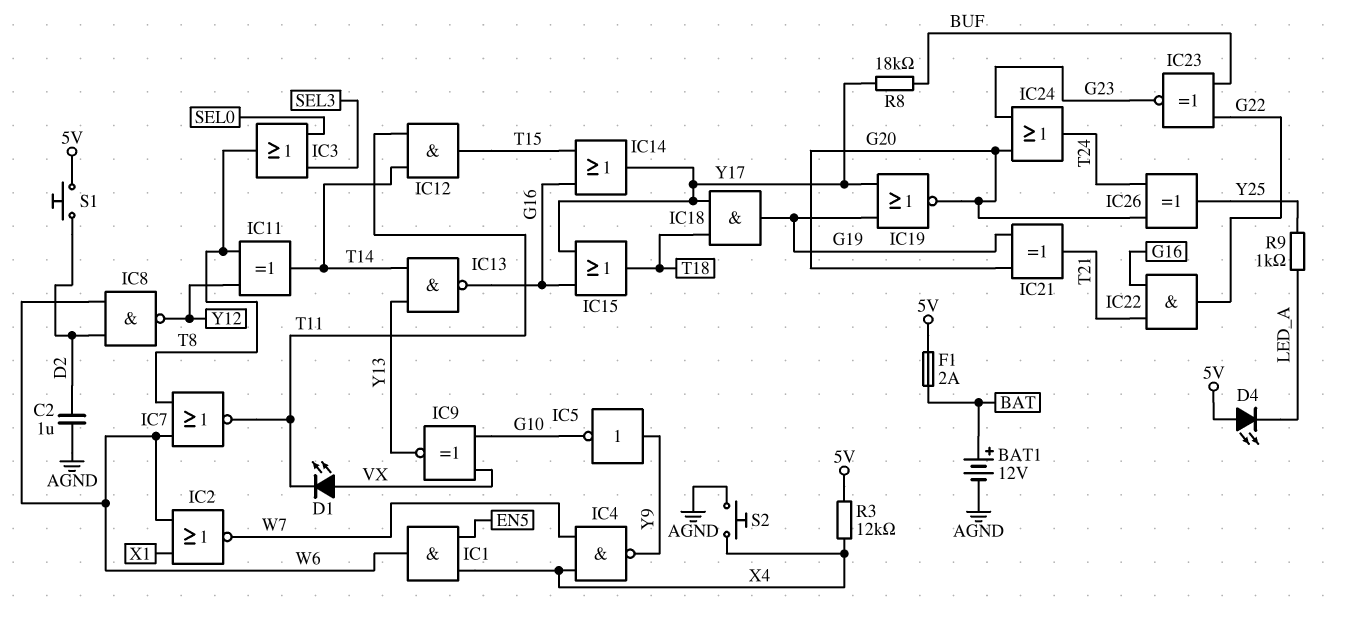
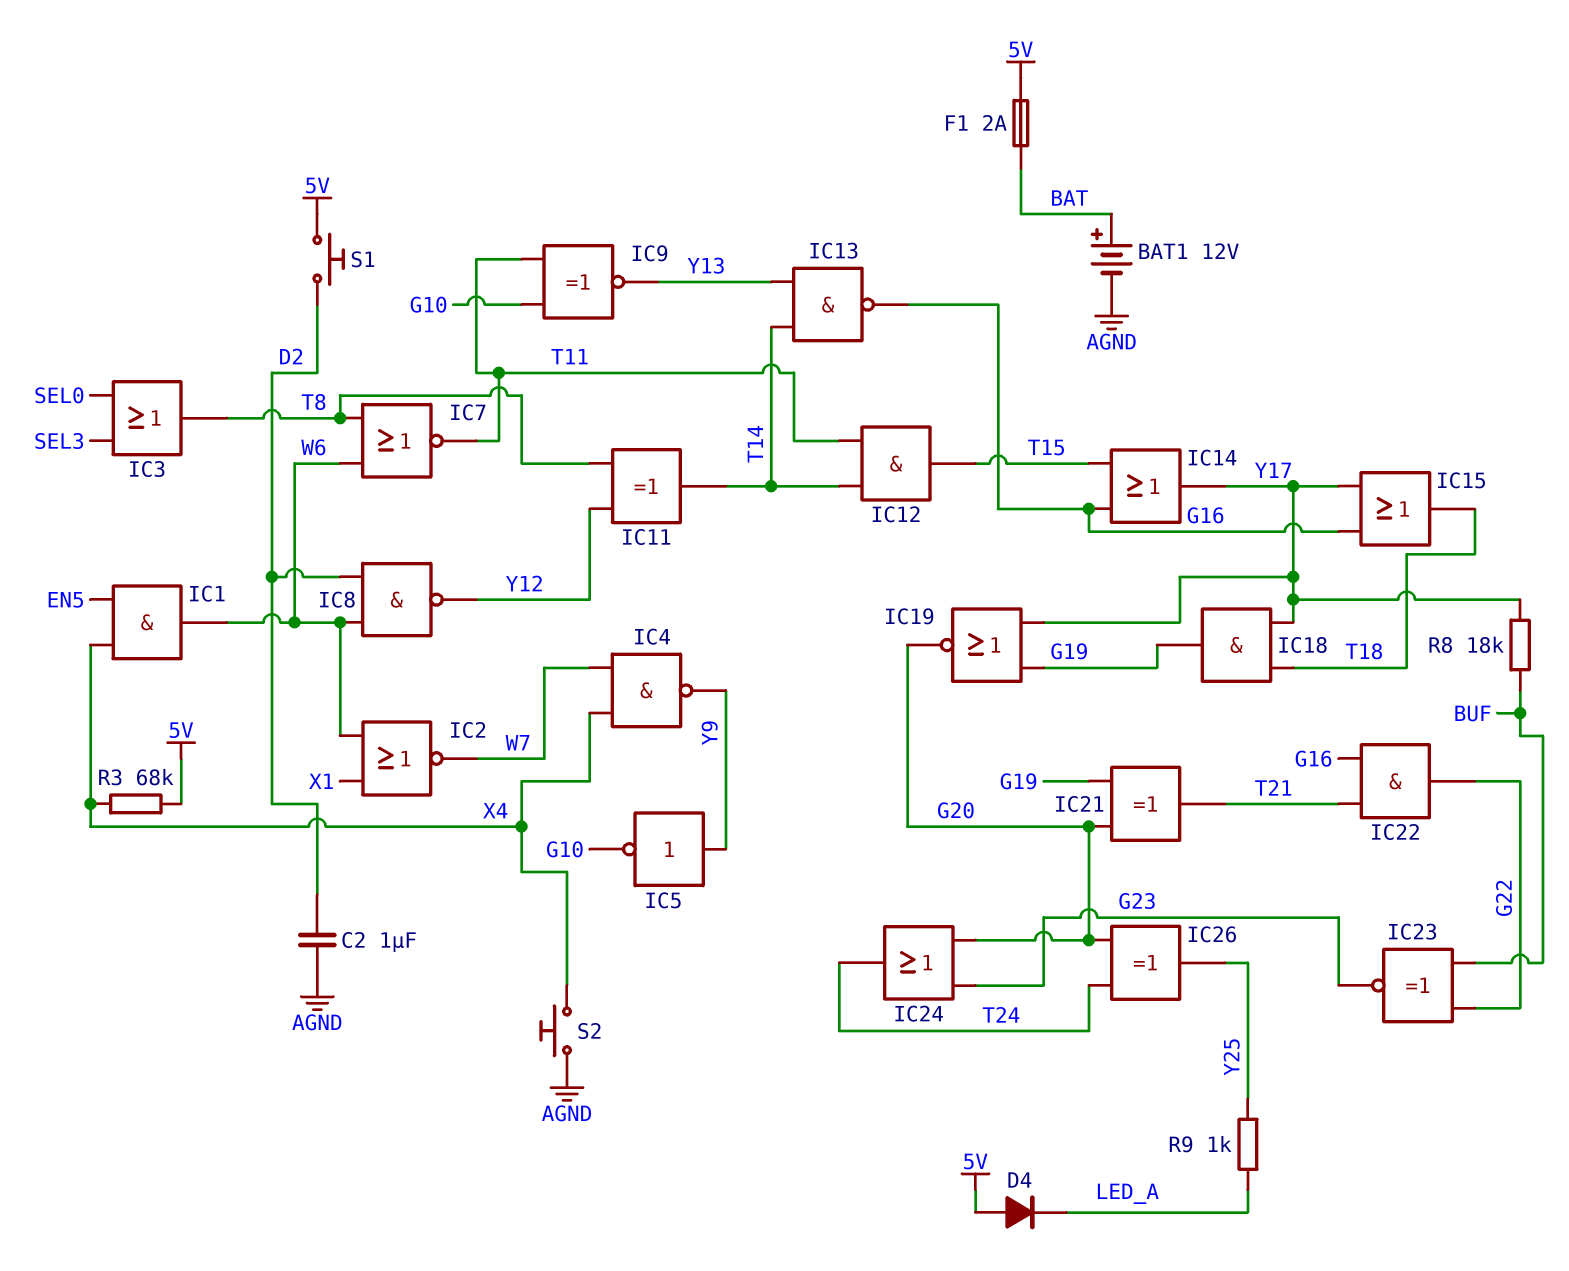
D1: LED (A VX, K T11) -> none
D4: LED (A 5V, K LED_A) -> diode (A 5V, K LED_A)
IC9: XNOR (in G10, in VX, out Y13) -> XNOR (in G10, in T11, out Y13)
R3: 12k (5V, X4) -> 68k (5V, X4)

